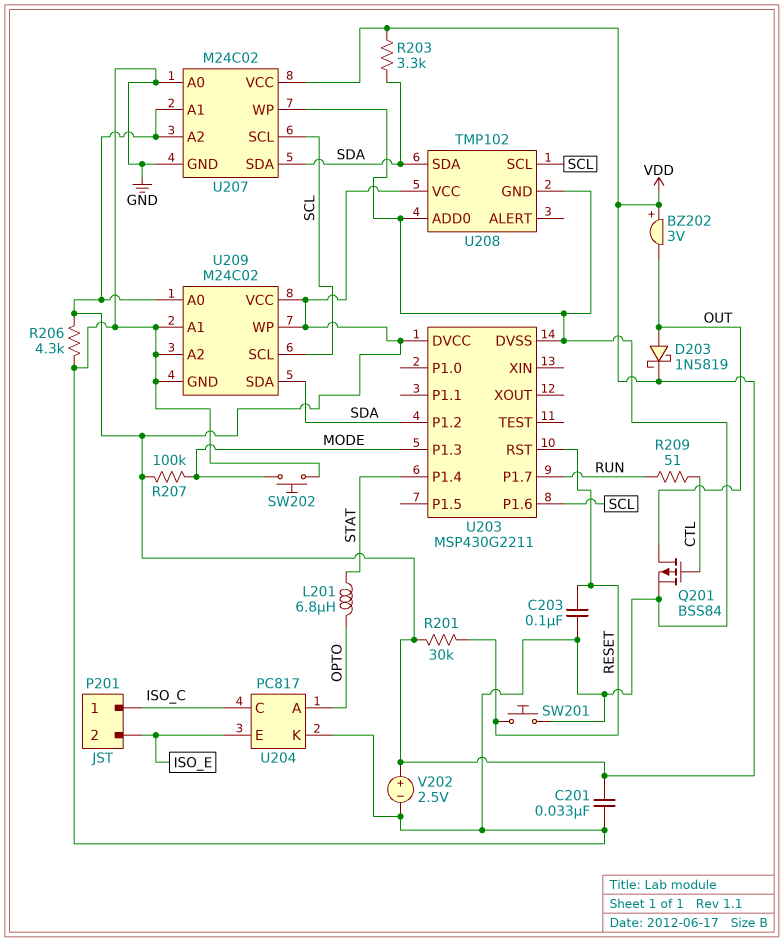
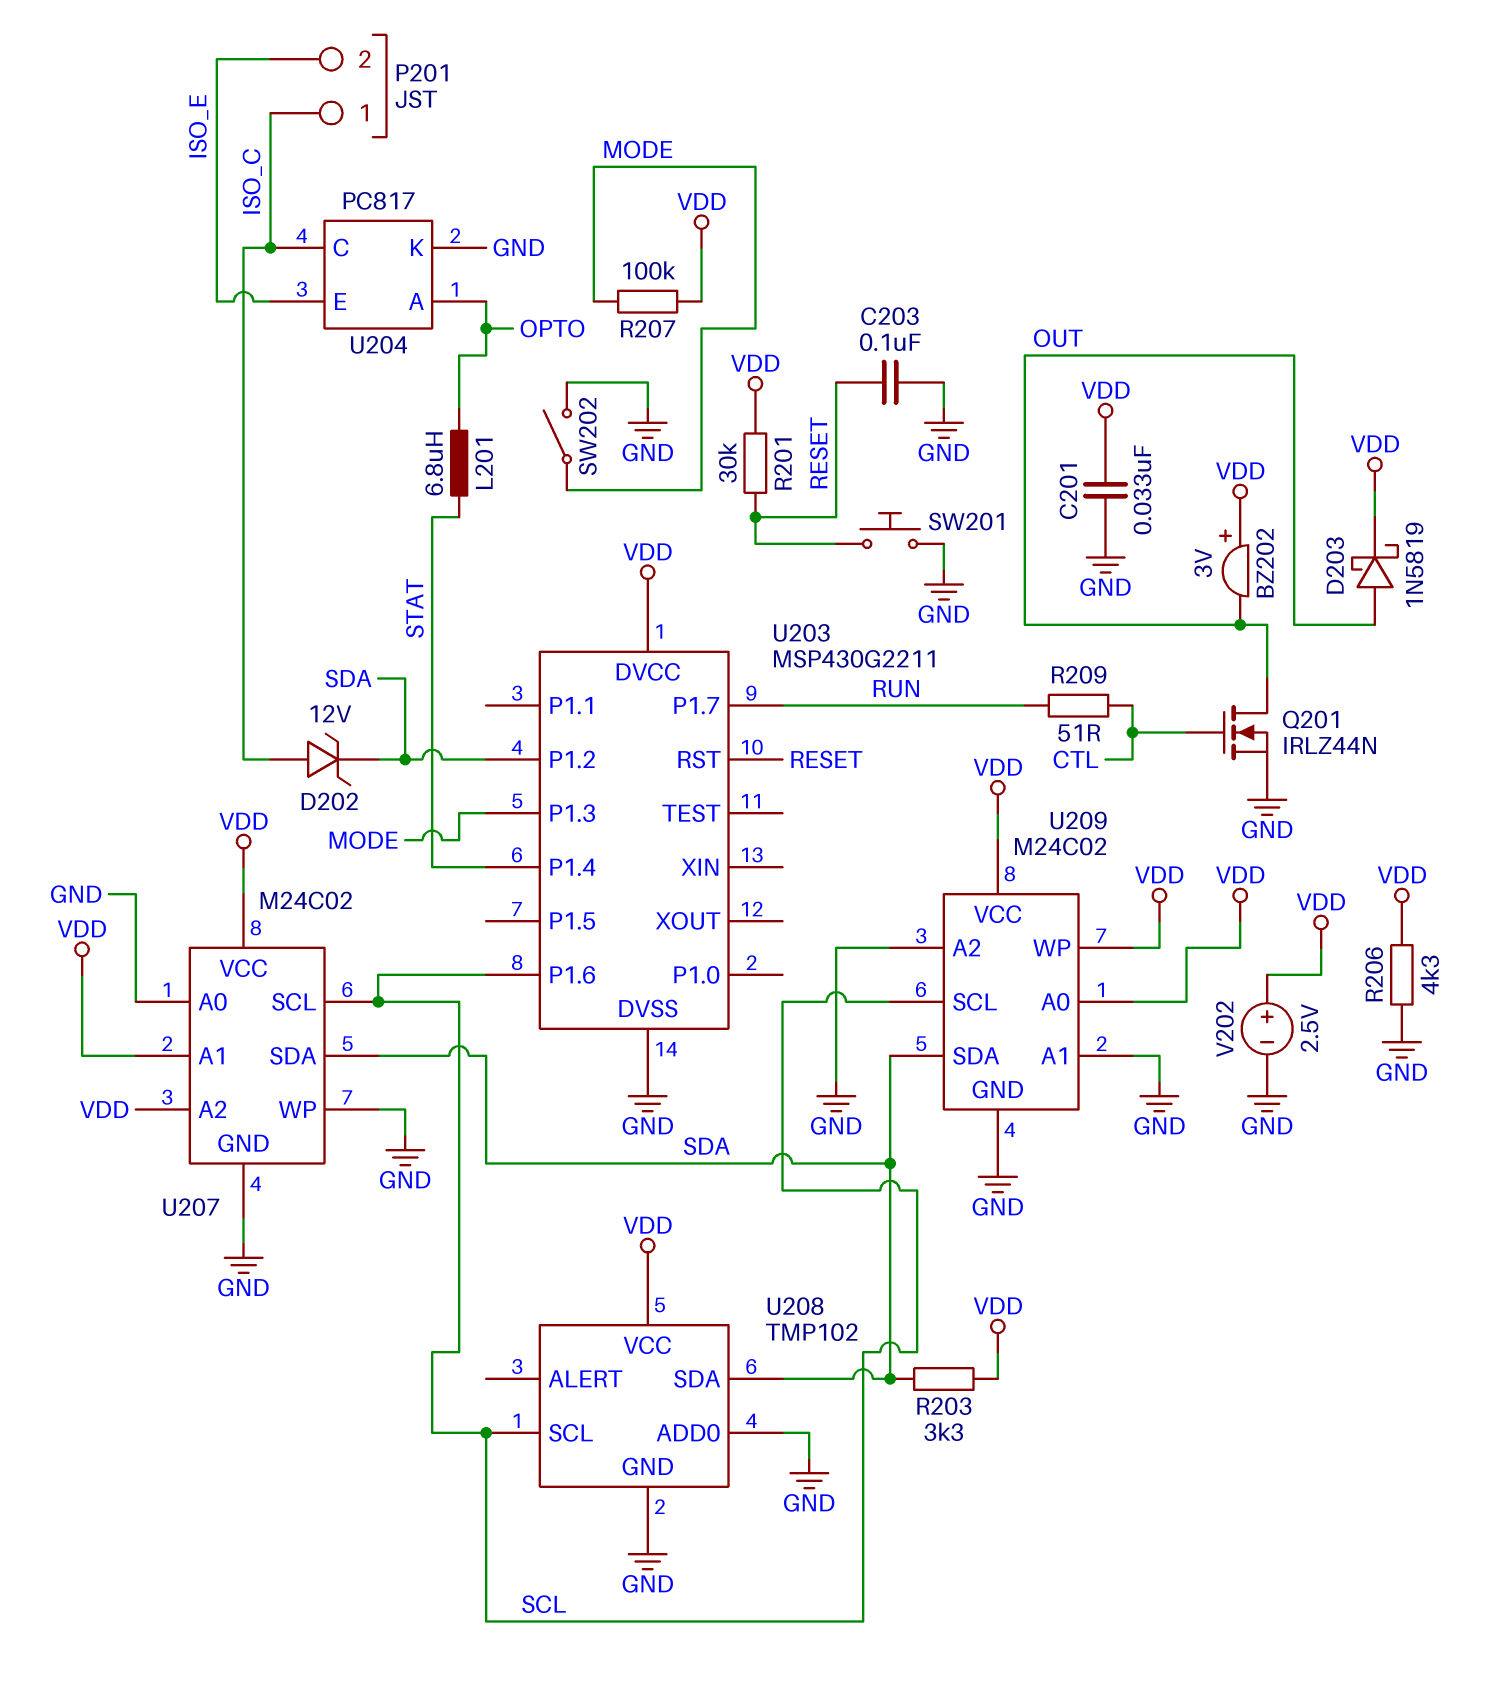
D202: none -> zener 12V (A ISO_C, K SDA)
Q201: PMOS BSS84 (G CTL, D OUT, S GND) -> NMOS IRLZ44N (G CTL, D OUT, S GND)
SW202: button (GND, MODE) -> switch (GND, MODE)

